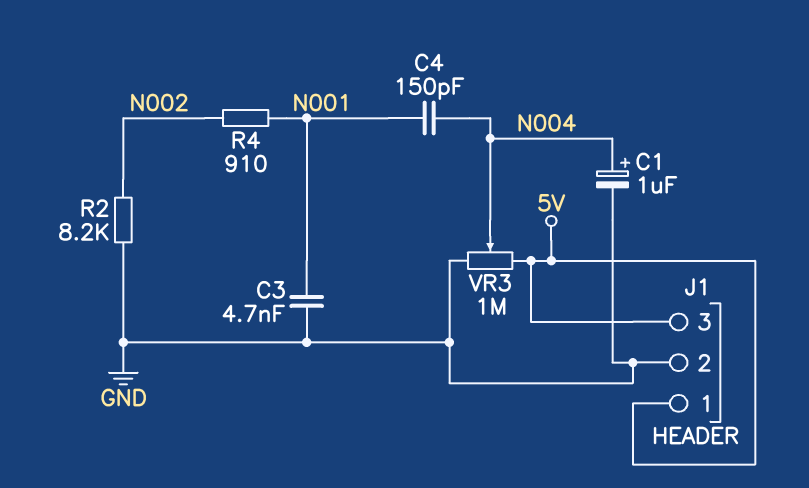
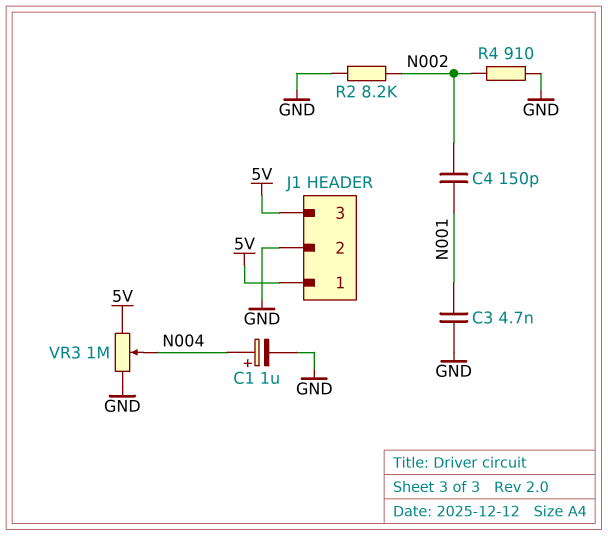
C4: 150pF (N001, N004) -> 150pF (N001, N002)
R4: 910 (N001, N002) -> 910 (GND, N002)

